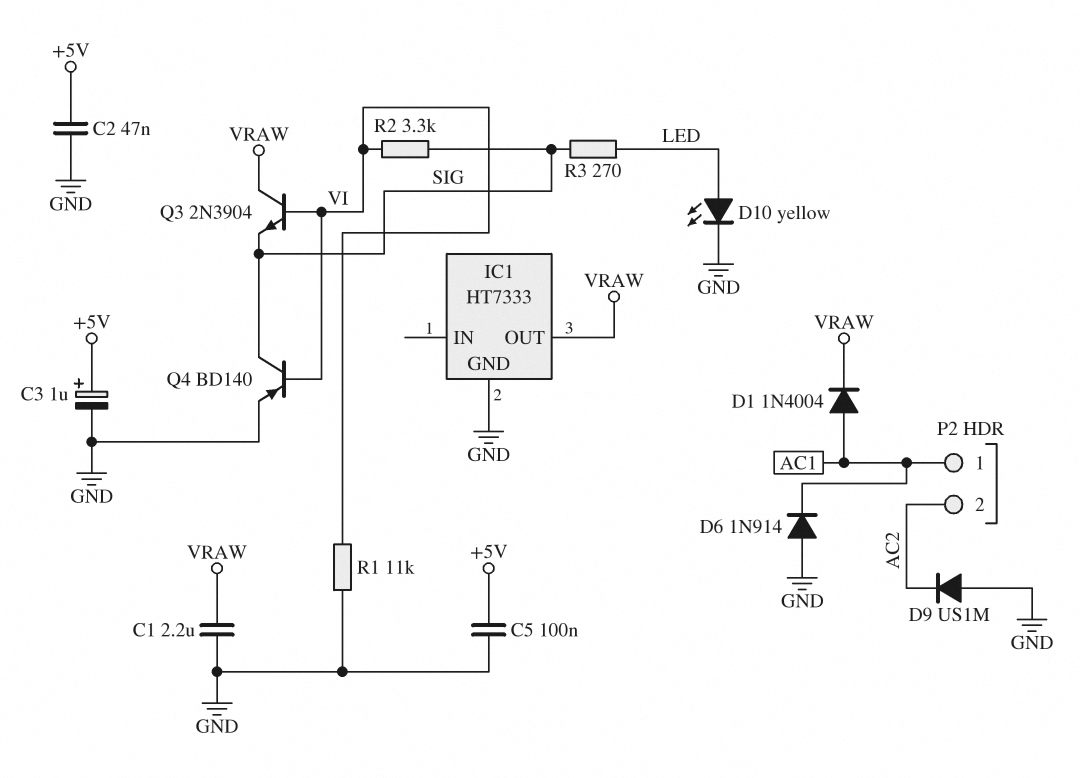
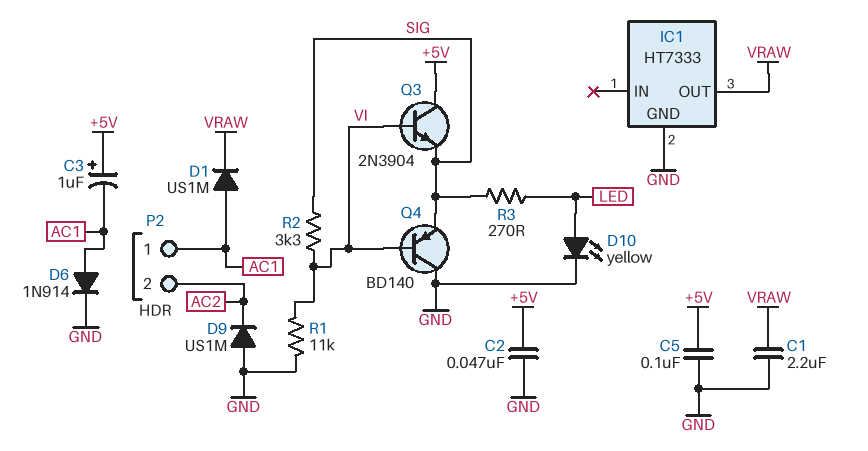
C3: 1uF (plus +5V, minus GND) -> 1uF (plus +5V, minus AC1)
D1: diode 1N4004 (A AC1, K VRAW) -> diode US1M (A AC1, K VRAW)
D6: diode 1N914 (A GND, K AC1) -> diode 1N914 (A AC1, K GND)
Q3: NPN 2N3904 (B VI, C VRAW, E SIG) -> NPN 2N3904 (B VI, C +5V, E SIG)
Q4: PNP BD140 (B VI, C SIG, E GND) -> PNP BD140 (B VI, C GND, E SIG)

